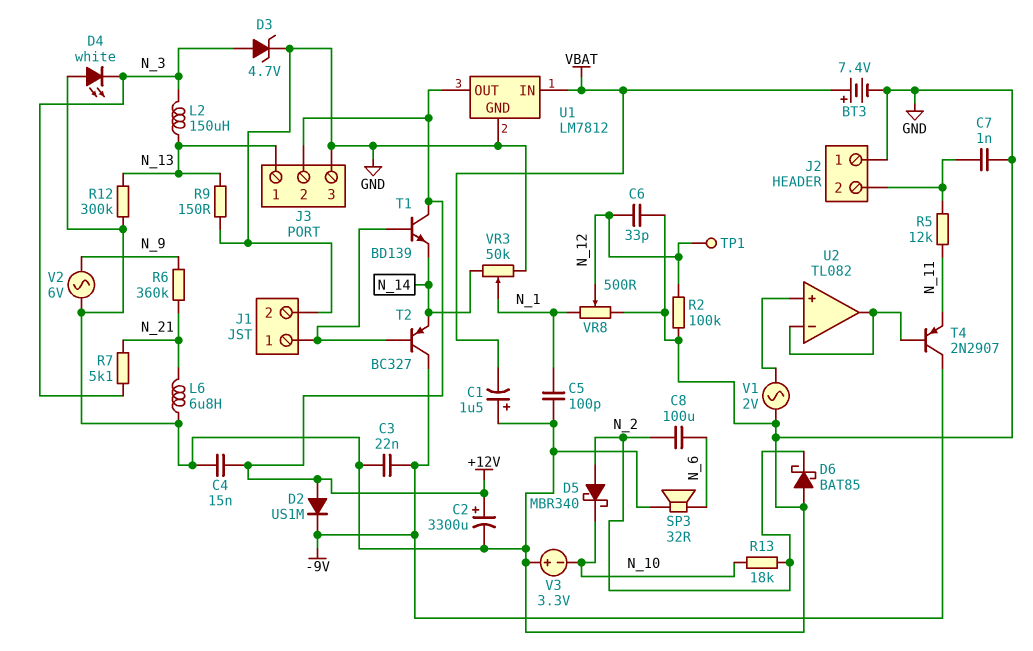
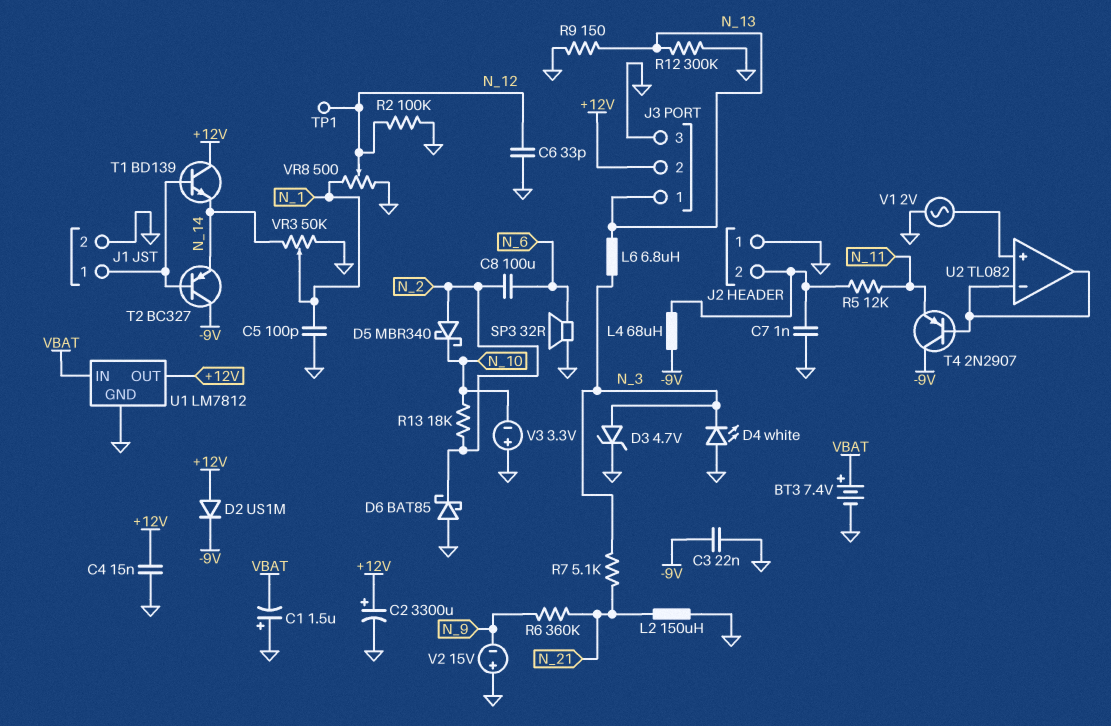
L2: 150uH (N_3, N_13) -> 150uH (GND, N_21)
L4: none -> 68uH (-9V, J2/2)
L6: 6.8uH (GND, N_21) -> 6.8uH (N_3, N_13)
V2: AC 6V (GND, N_9) -> 15V (plus GND, minus N_9)

